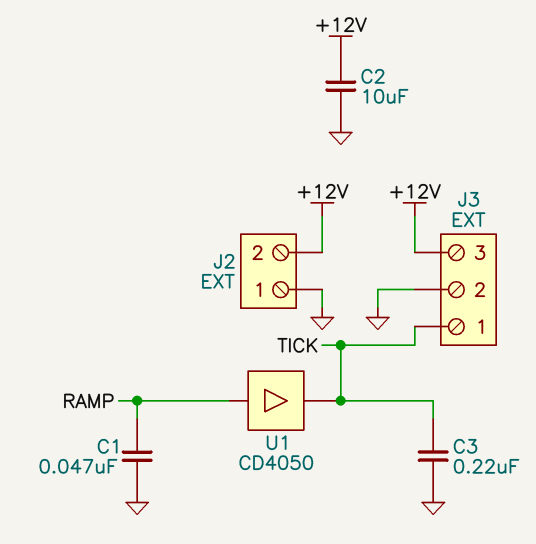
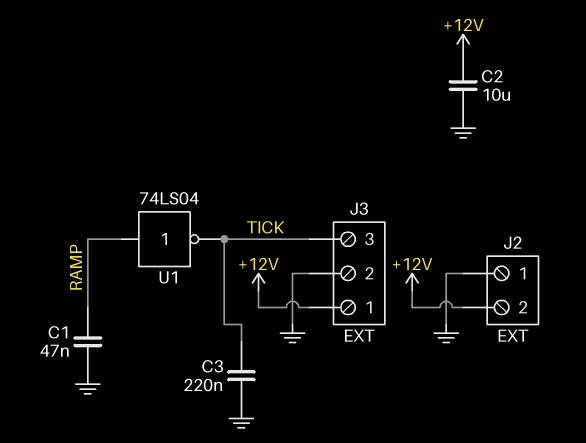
J3 pin 1: TICK -> +12V
J3 pin 3: +12V -> TICK
U1: buffer CD4050 (in RAMP, out TICK) -> NOT 74LS04 (in RAMP, out TICK)

